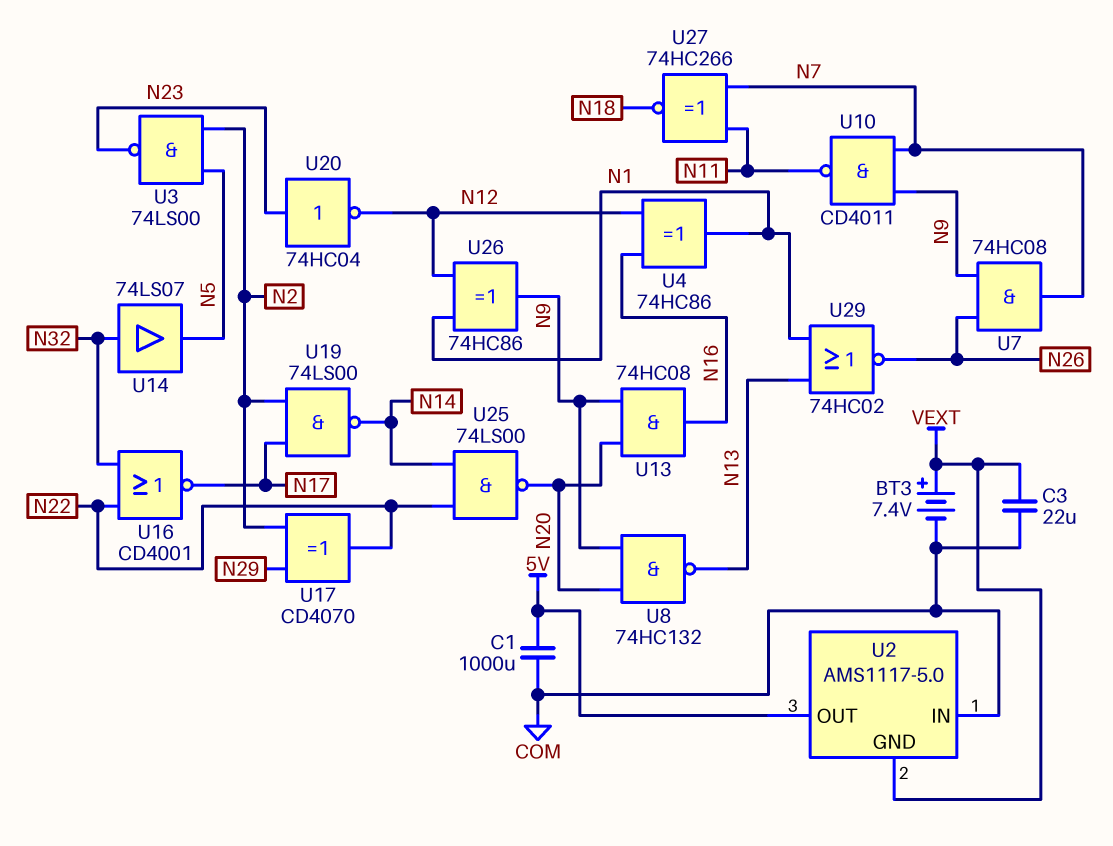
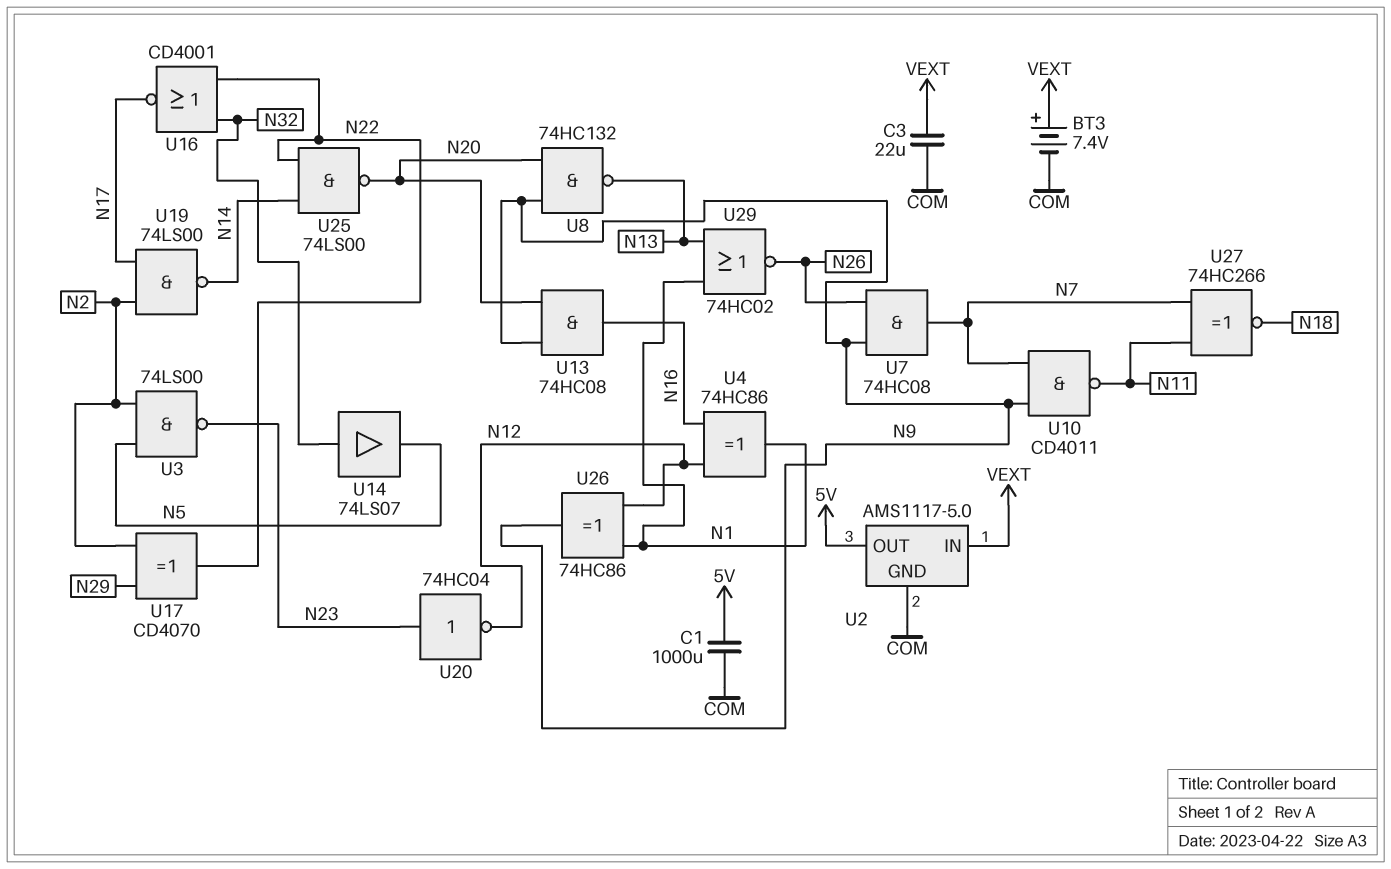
U2 pin GND: VEXT -> COM
U2 pin IN: COM -> VEXT

